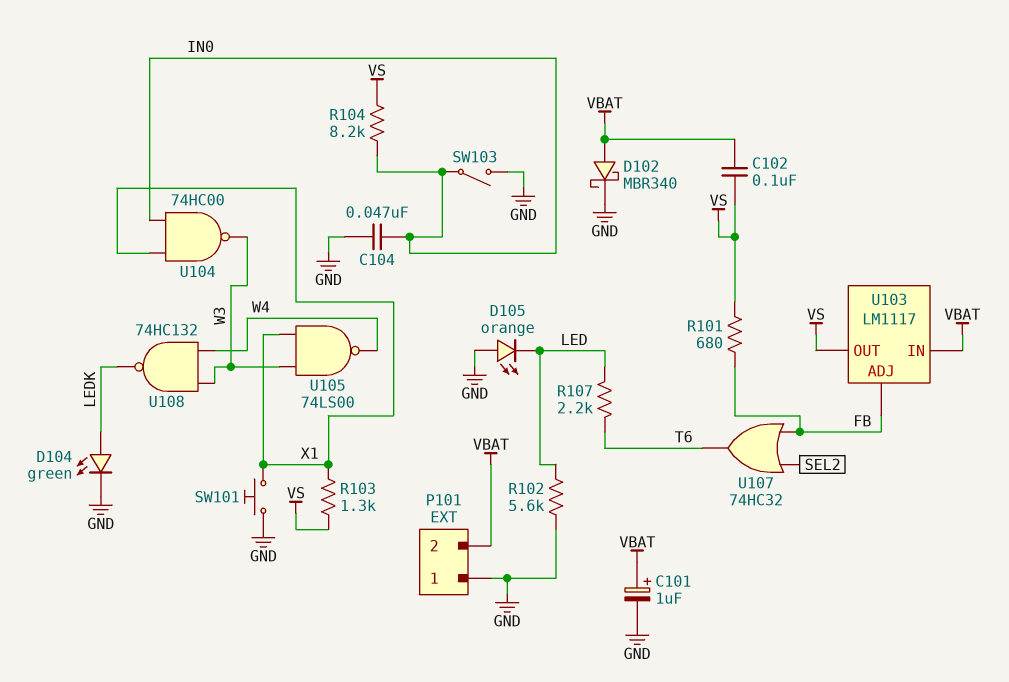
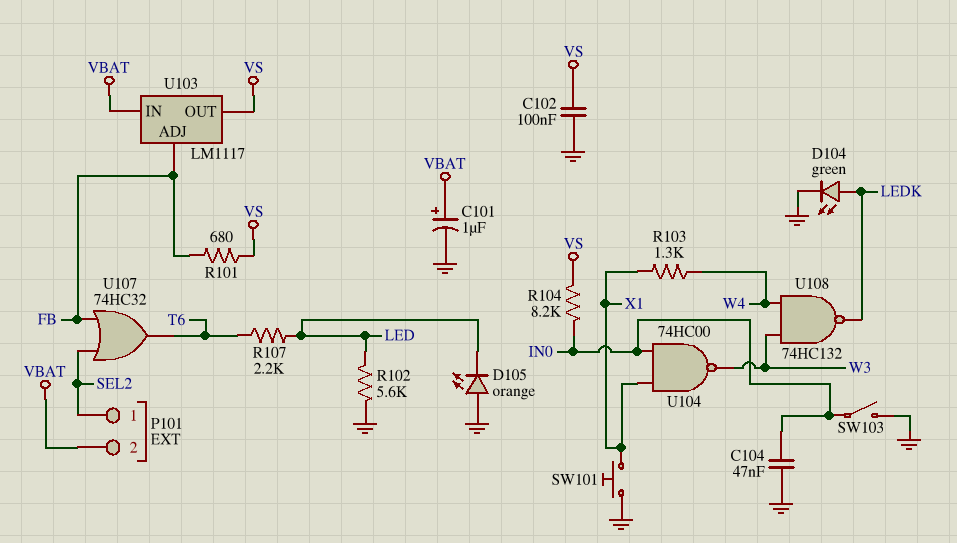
C102: 100nF (VBAT, VS) -> 100nF (GND, VS)
D102: schottky MBR340 (A VBAT, K GND) -> none
P101 pin 1: GND -> SEL2
R103: 1.3k (VS, X1) -> 1.3k (W4, X1)
U105: NAND 74LS00 (in W3, in X1, out W4) -> none

